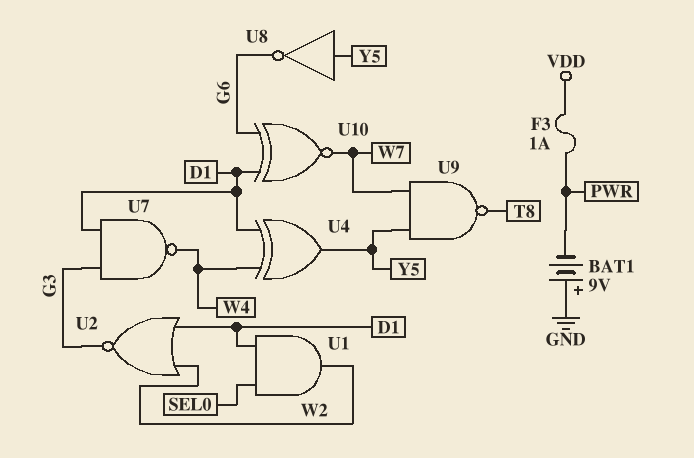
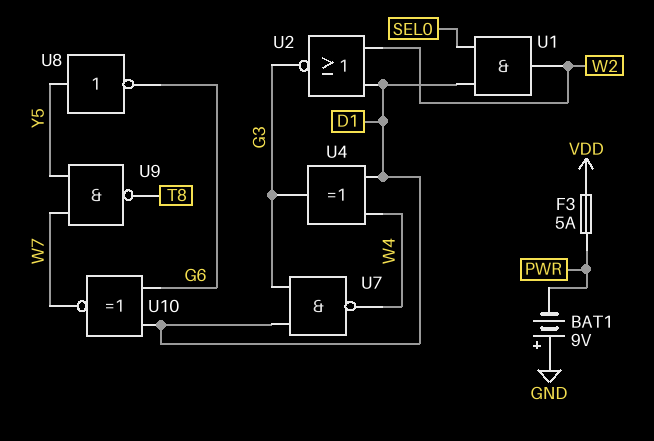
F3: 1A (PWR, VDD) -> 5A (PWR, VDD)
U4: XOR (in D1, in W4, out Y5) -> XOR (in D1, in W4, out G3)

